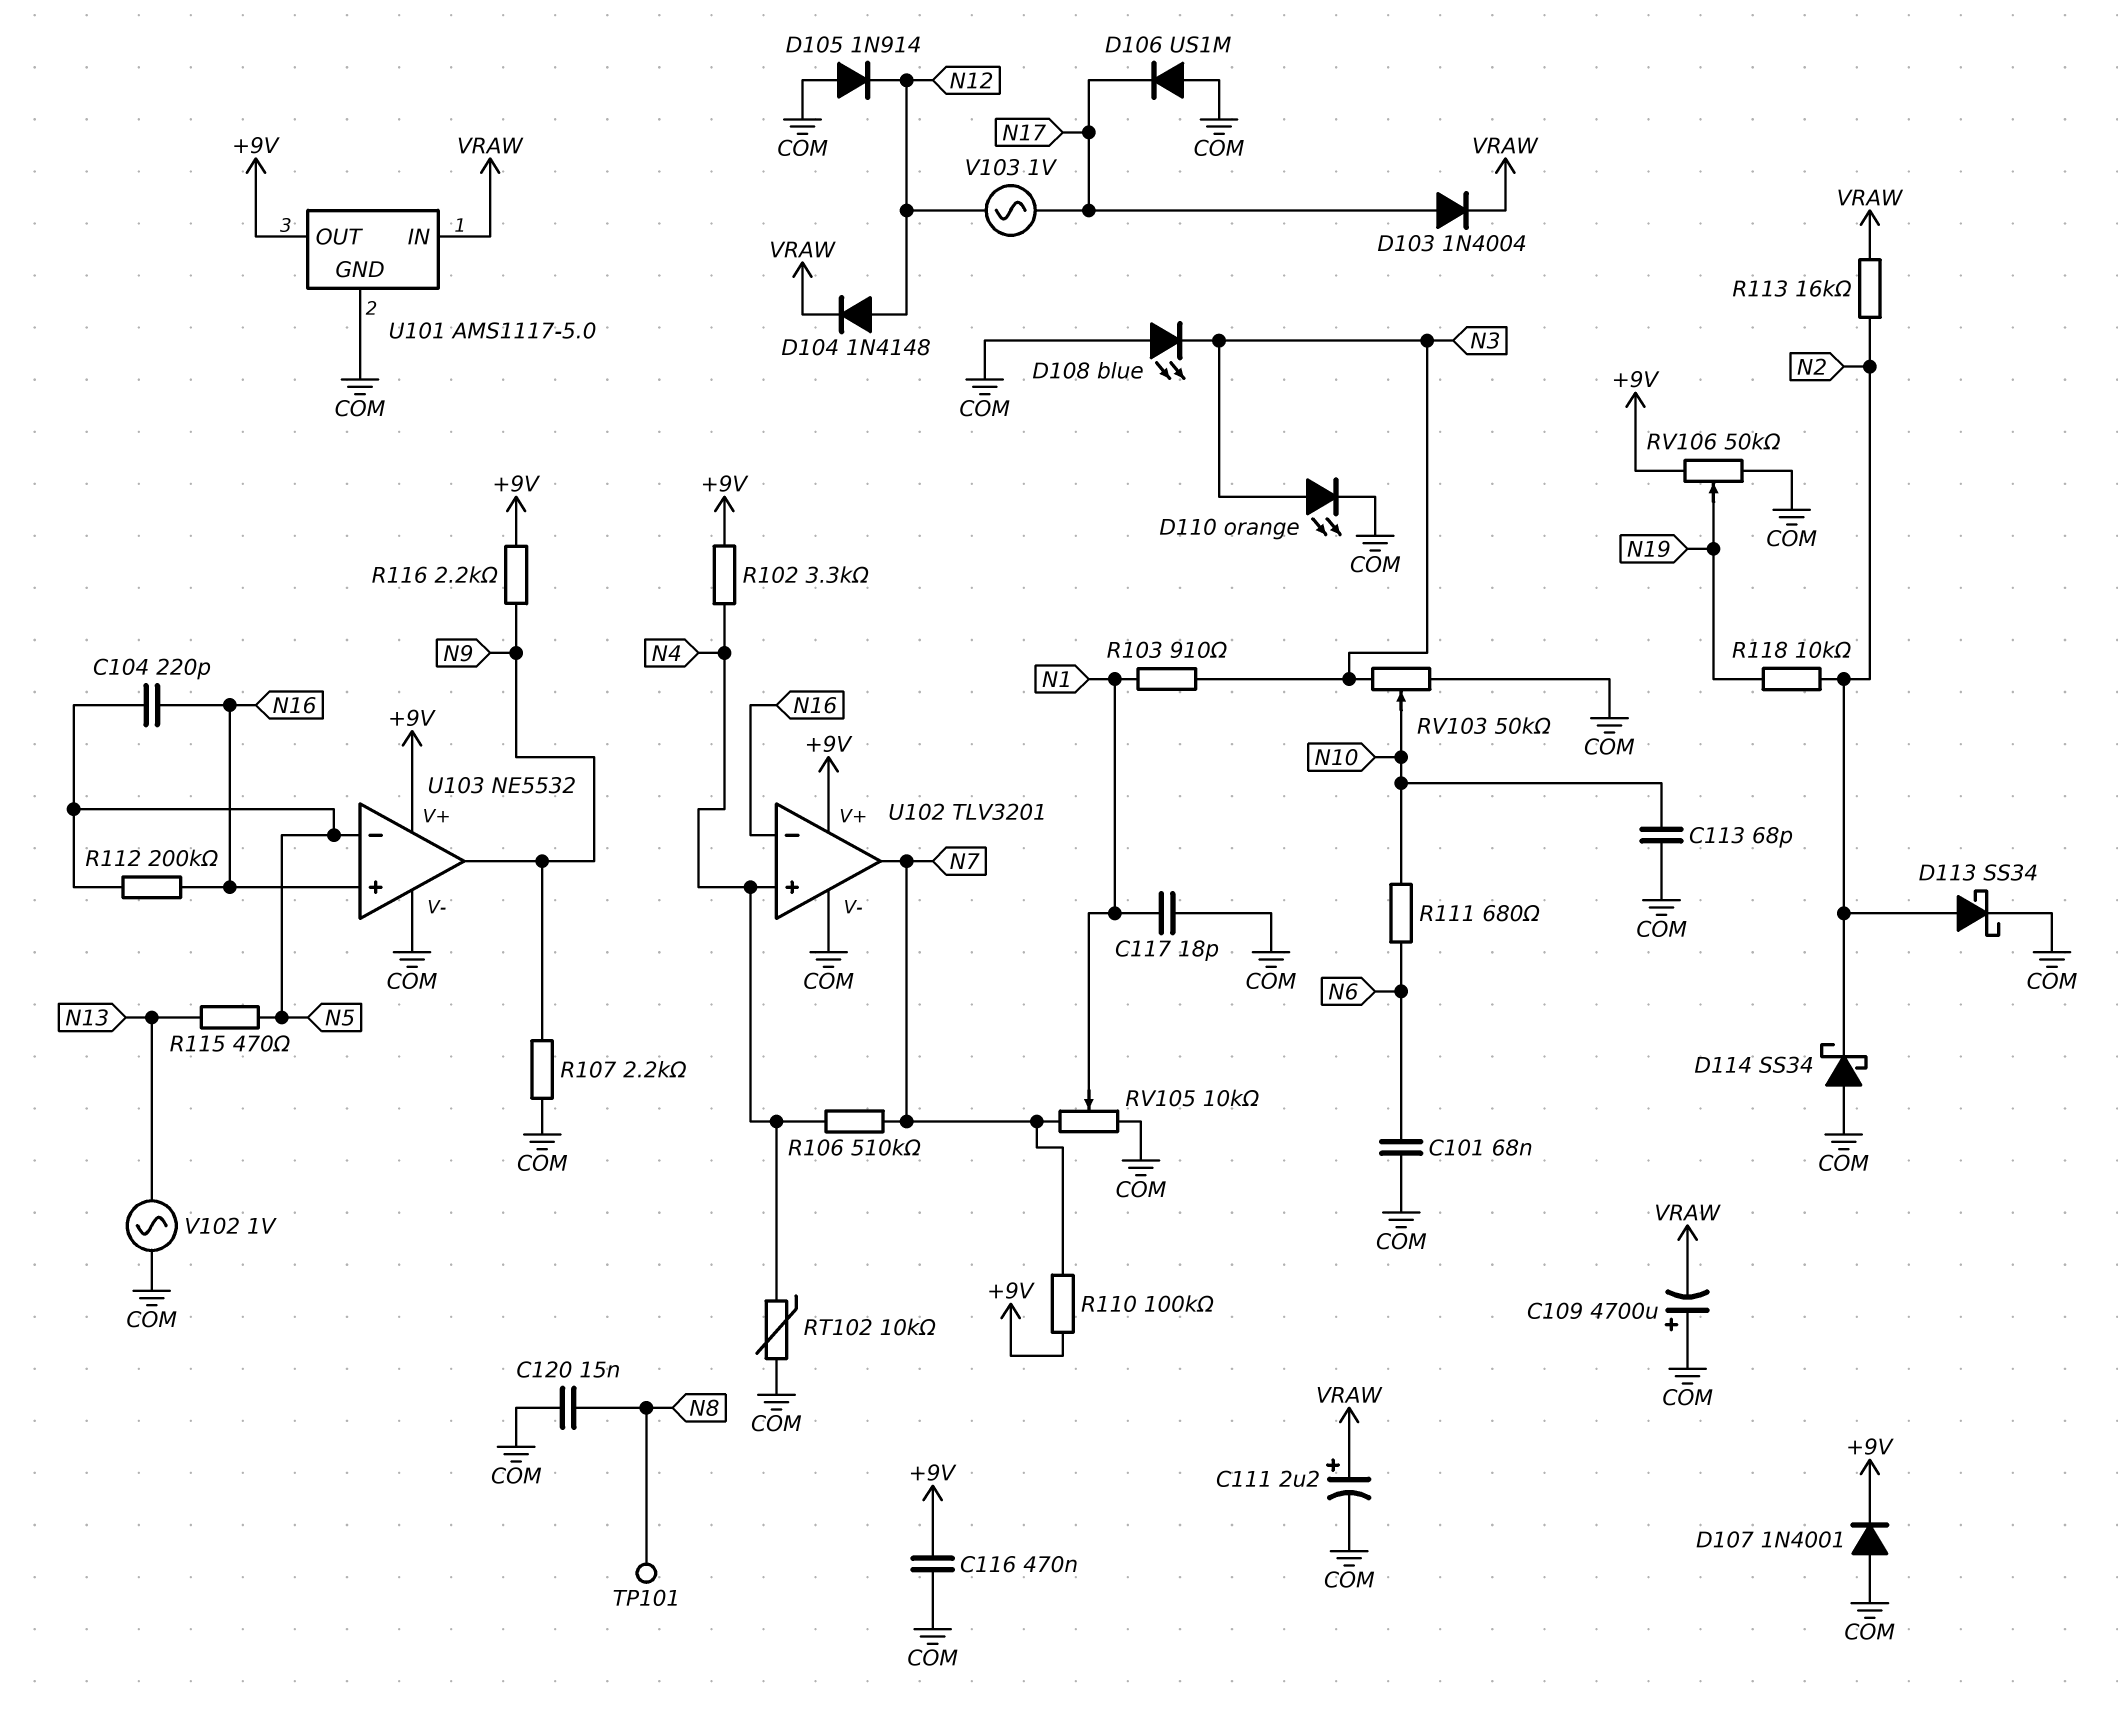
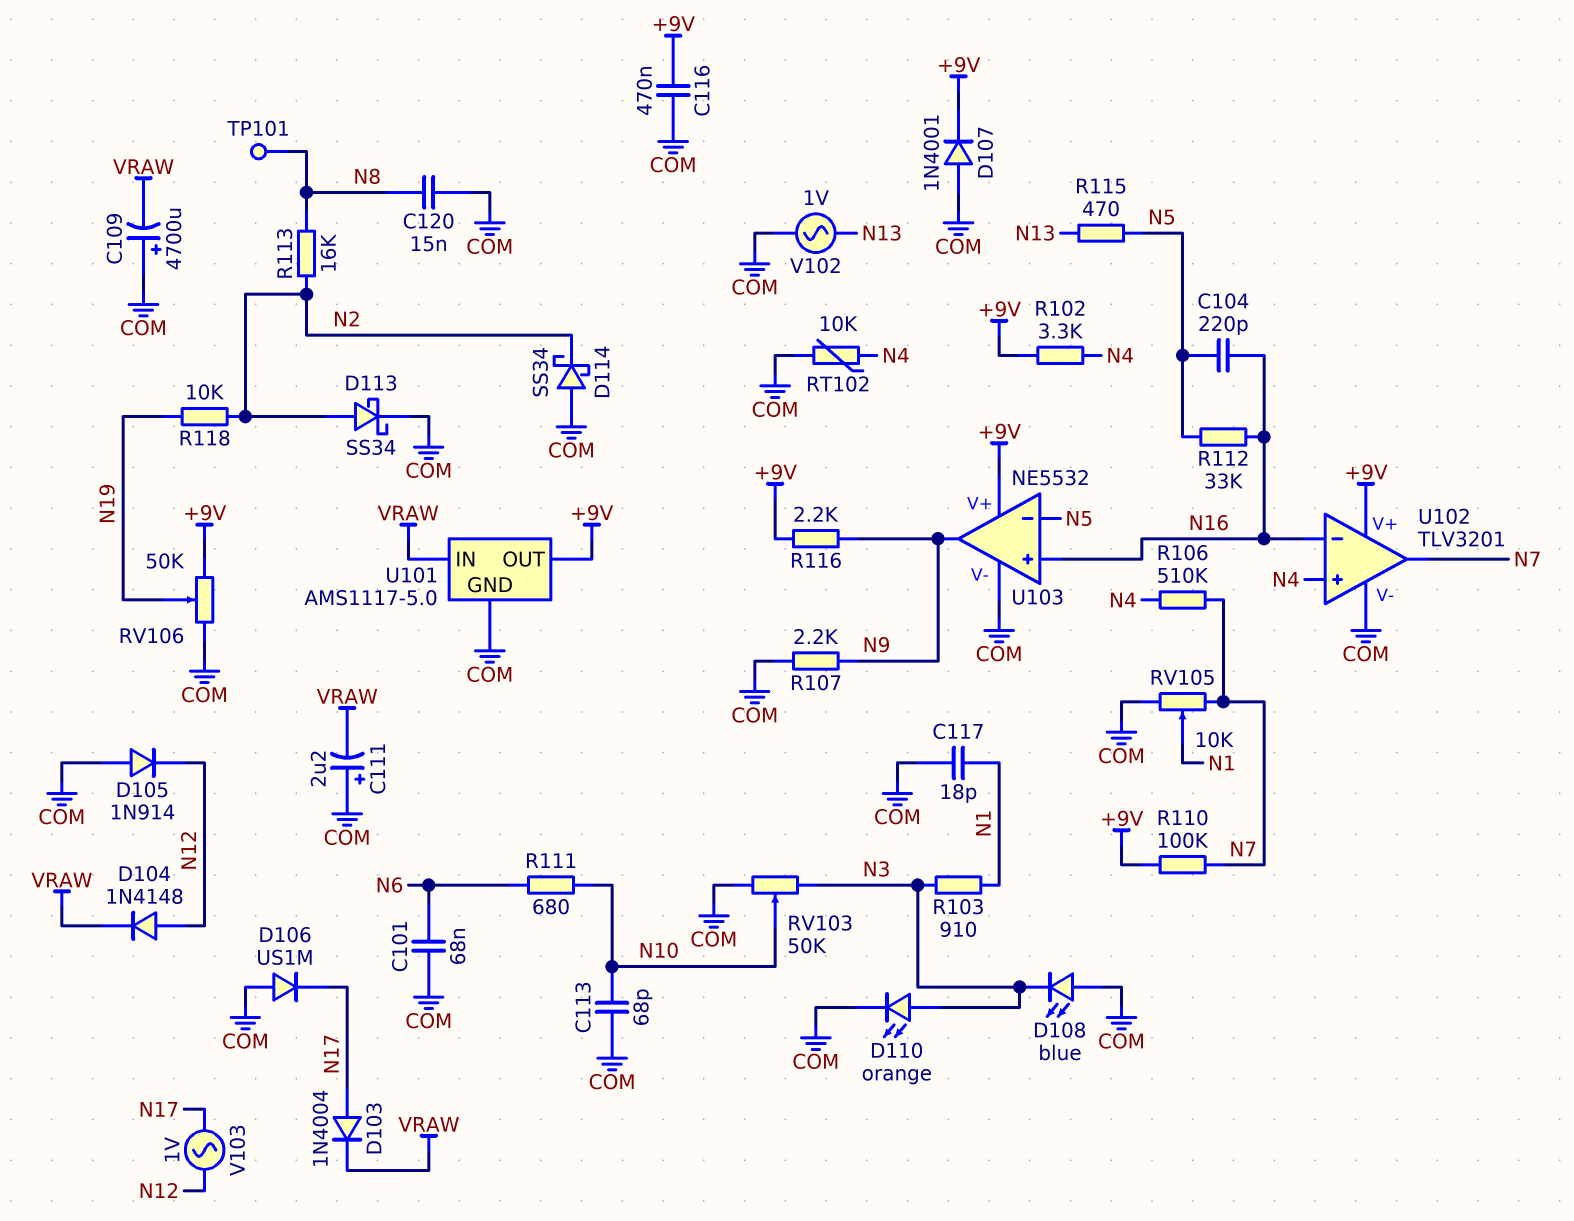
C111: 2.2uF (plus VRAW, minus COM) -> 2.2uF (plus COM, minus VRAW)
R112: 200k (N5, N16) -> 33k (N5, N16)
R113: 16k (N2, VRAW) -> 16k (N2, N8)

